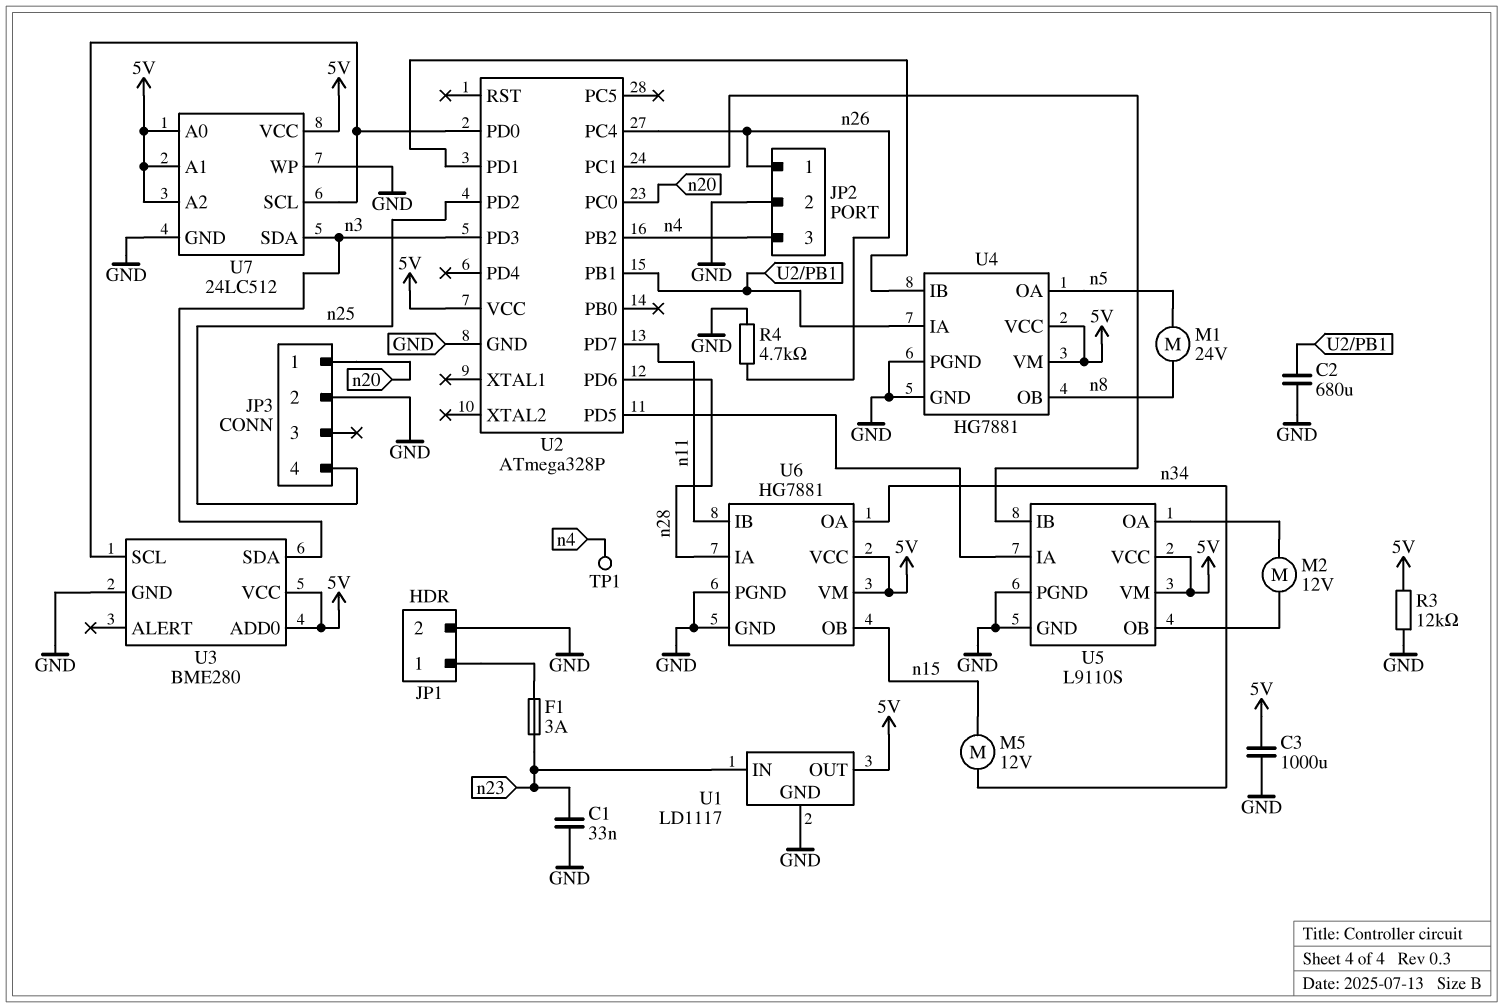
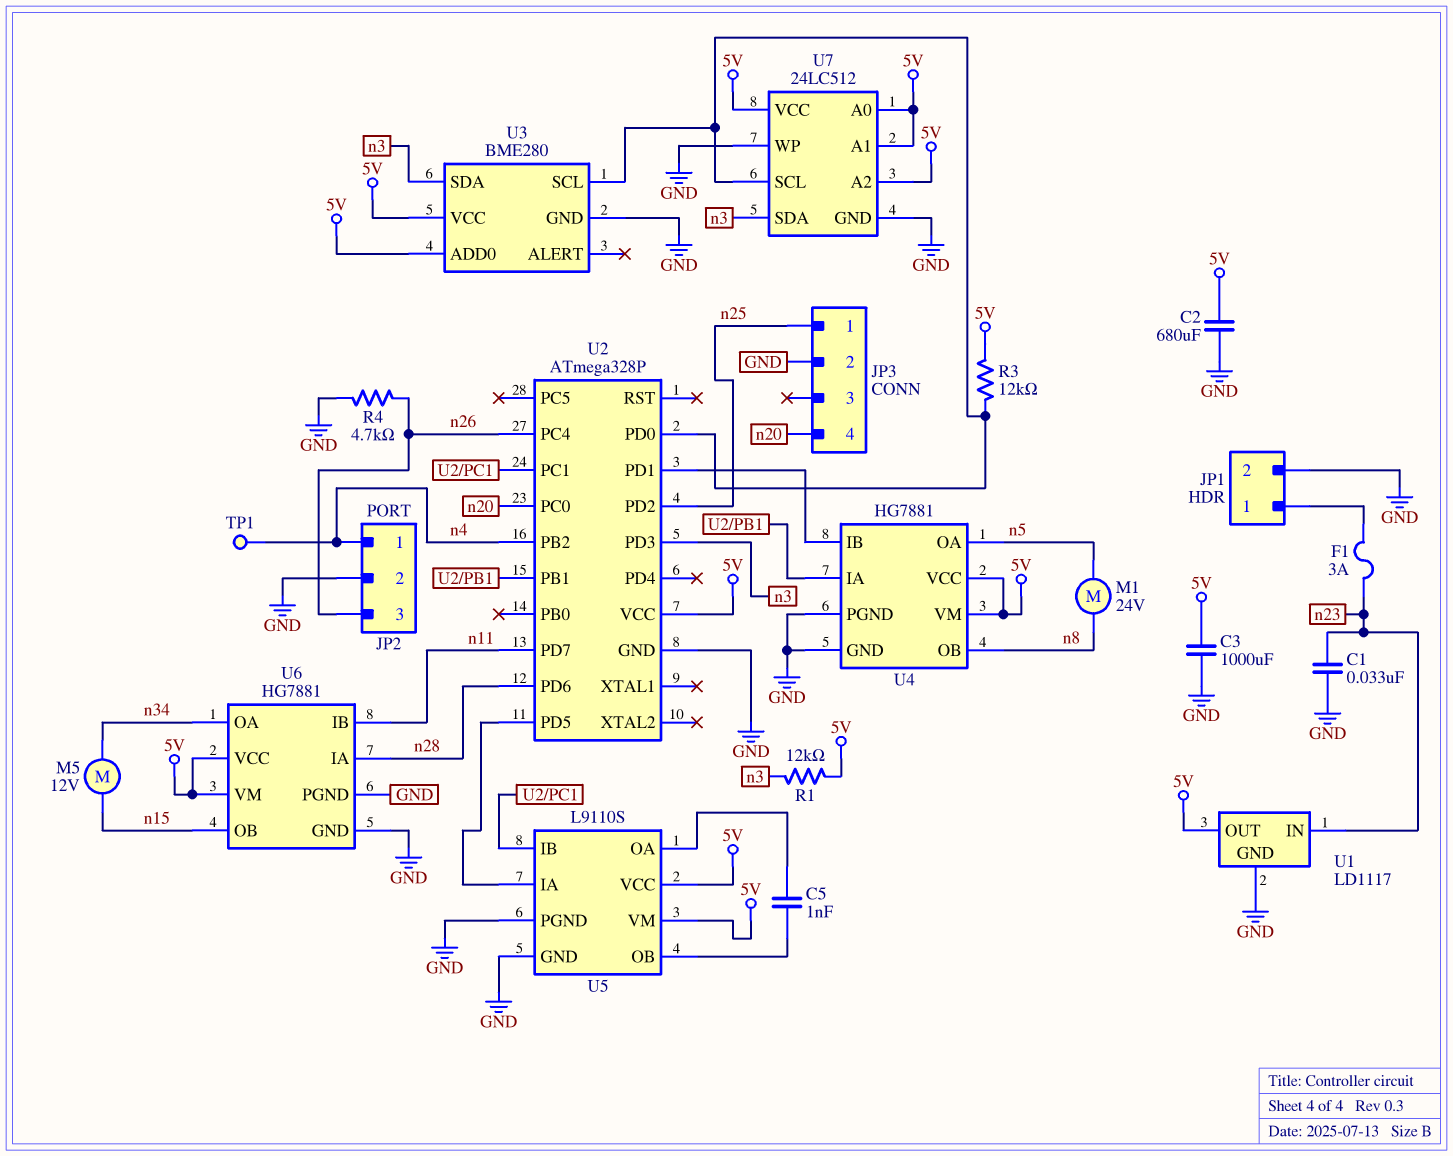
C2: 680uF (GND, U2/PB1) -> 680uF (5V, GND)
C5: none -> 1nF (U5/OA, U5/OB)
JP2 pin 1: n26 -> n4
JP2 pin 3: n4 -> n26
JP3 pin 1: n20 -> n25
JP3 pin 4: n25 -> n20
M2: motor 12V (U5/OA, U5/OB) -> none
R1: none -> 12k (5V, n3)
R3: 12k (5V, GND) -> 12k (5V, U2/PD0)

